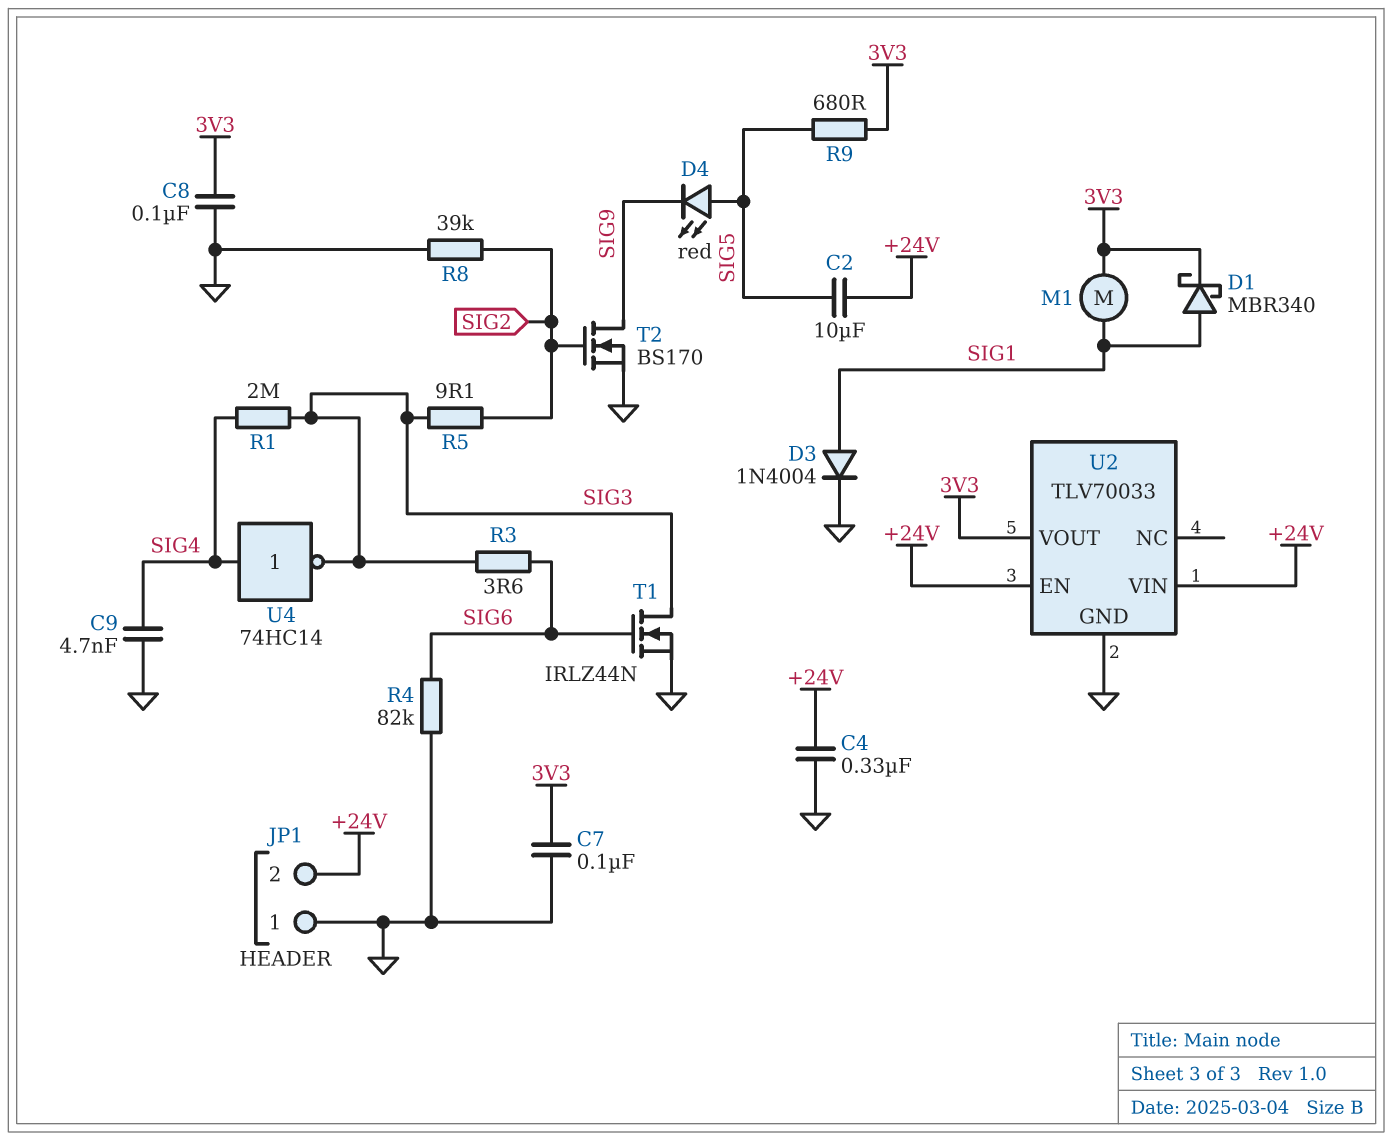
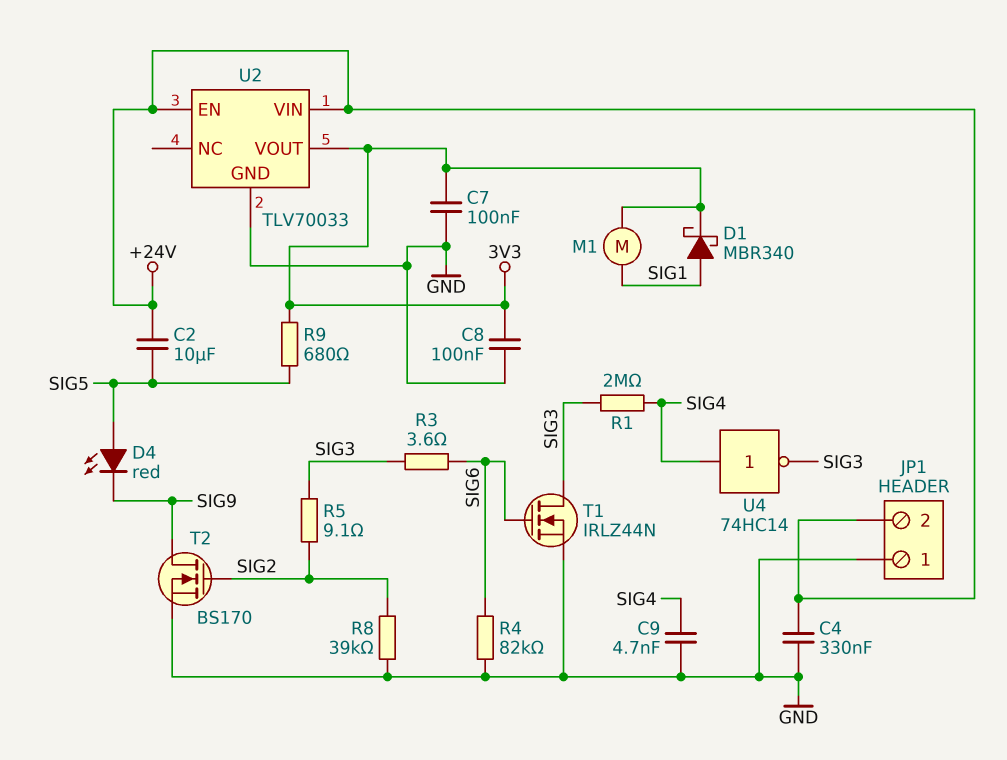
D3: diode 1N4004 (A SIG1, K GND) -> none

